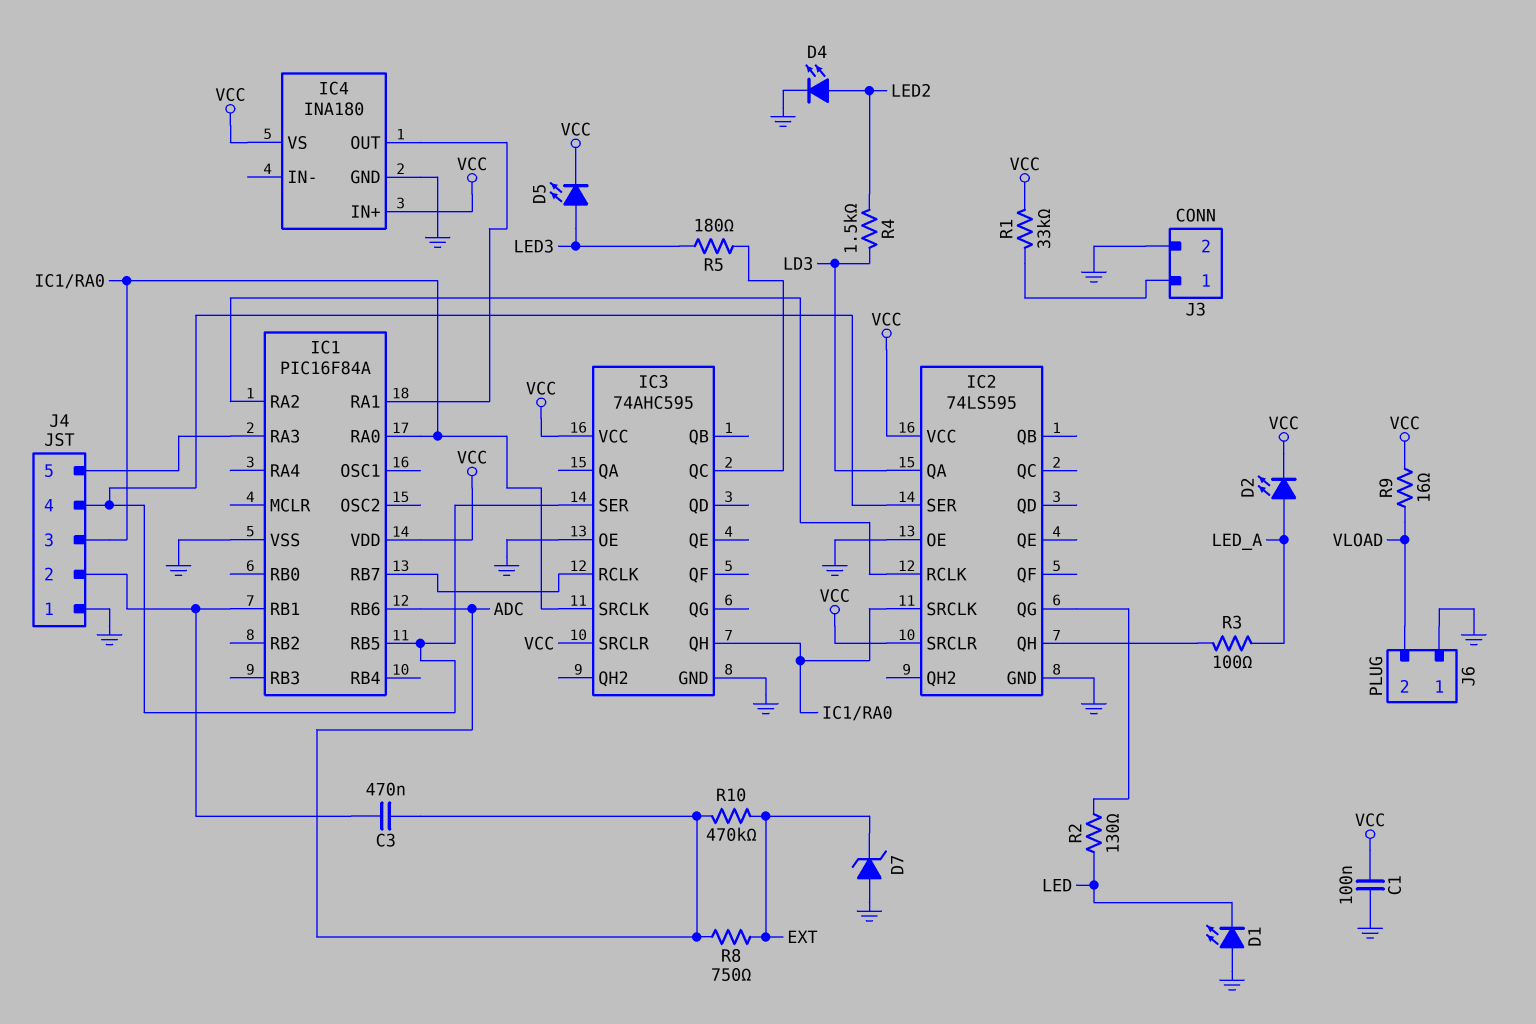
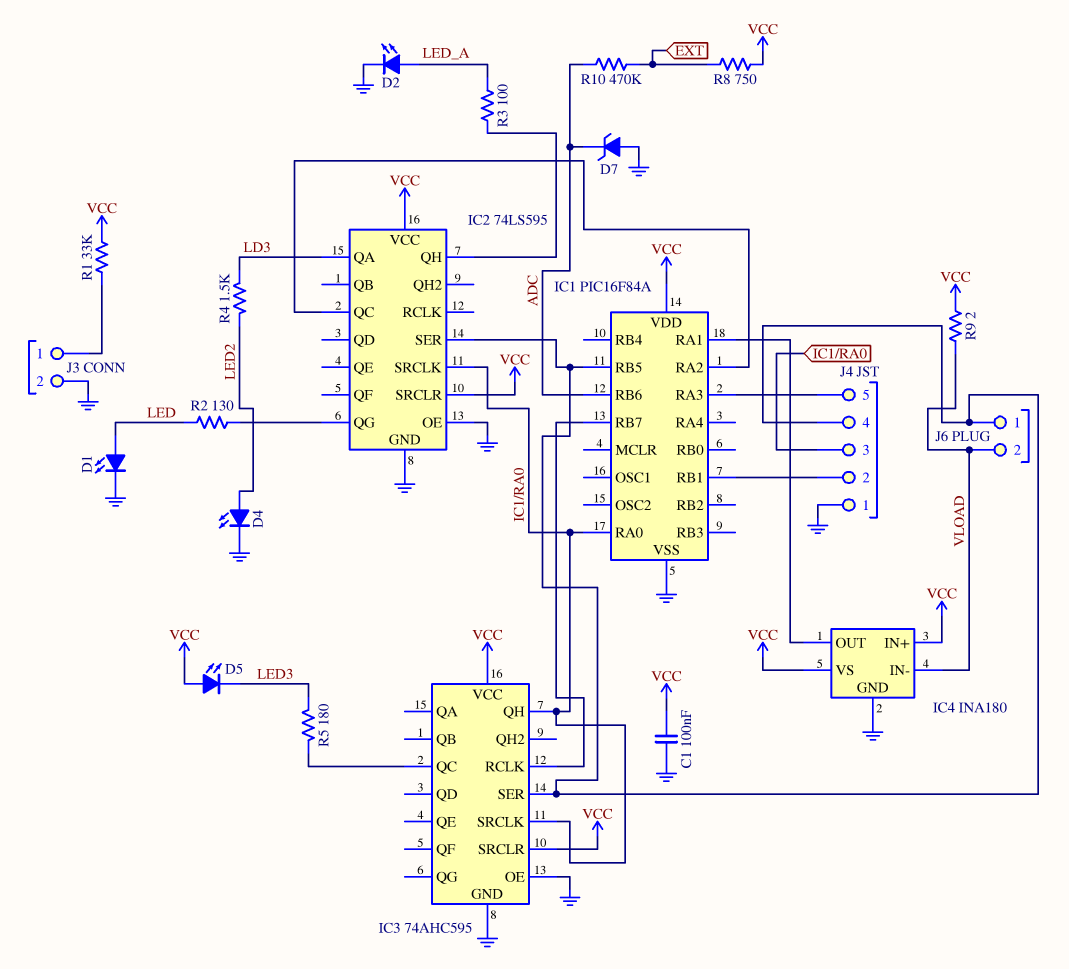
C3: 470nF (ADC, IC1/RB1) -> none
D1: LED (A GND, K LED) -> LED (A LED, K GND)
D2: LED (A LED_A, K VCC) -> LED (A LED_A, K GND)
D5: LED (A LED3, K VCC) -> LED (A VCC, K LED3)
D7: zener (A GND, K EXT) -> zener (A GND, K ADC)
IC2 pin QC: none -> IC1/RA2
IC2 pin RCLK: IC1/RA2 -> none
IC4 pin IN-: none -> VLOAD
J6 pin 1: GND -> IC1/RB5
R8: 750 (ADC, EXT) -> 750 (EXT, VCC)
R9: 16 (VCC, VLOAD) -> 2 (VCC, VLOAD)

